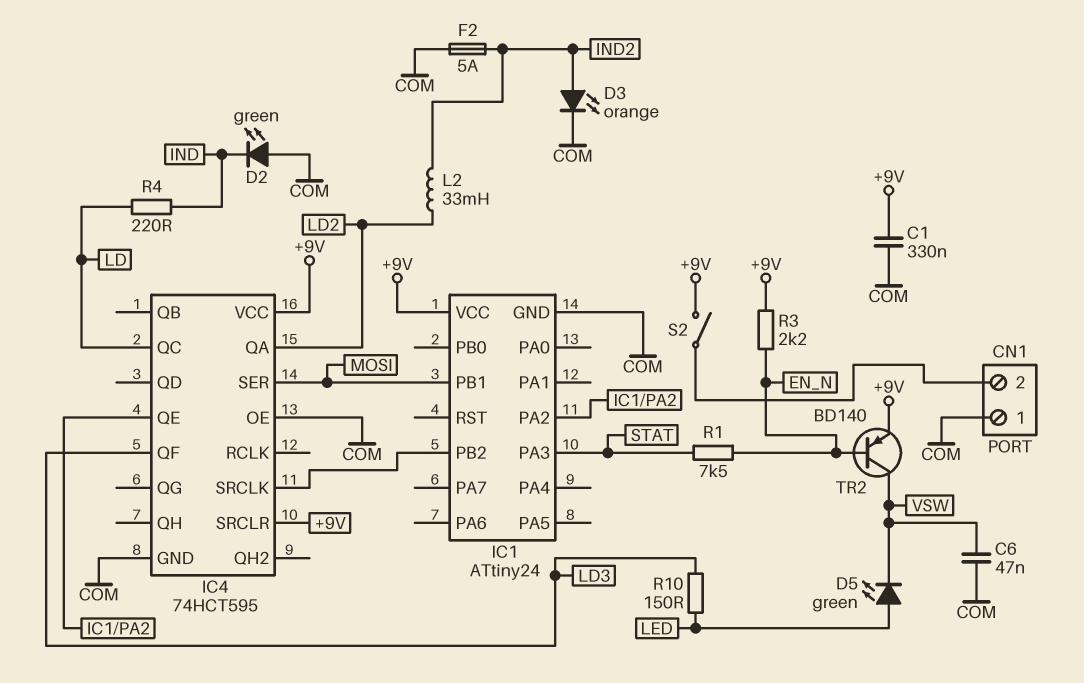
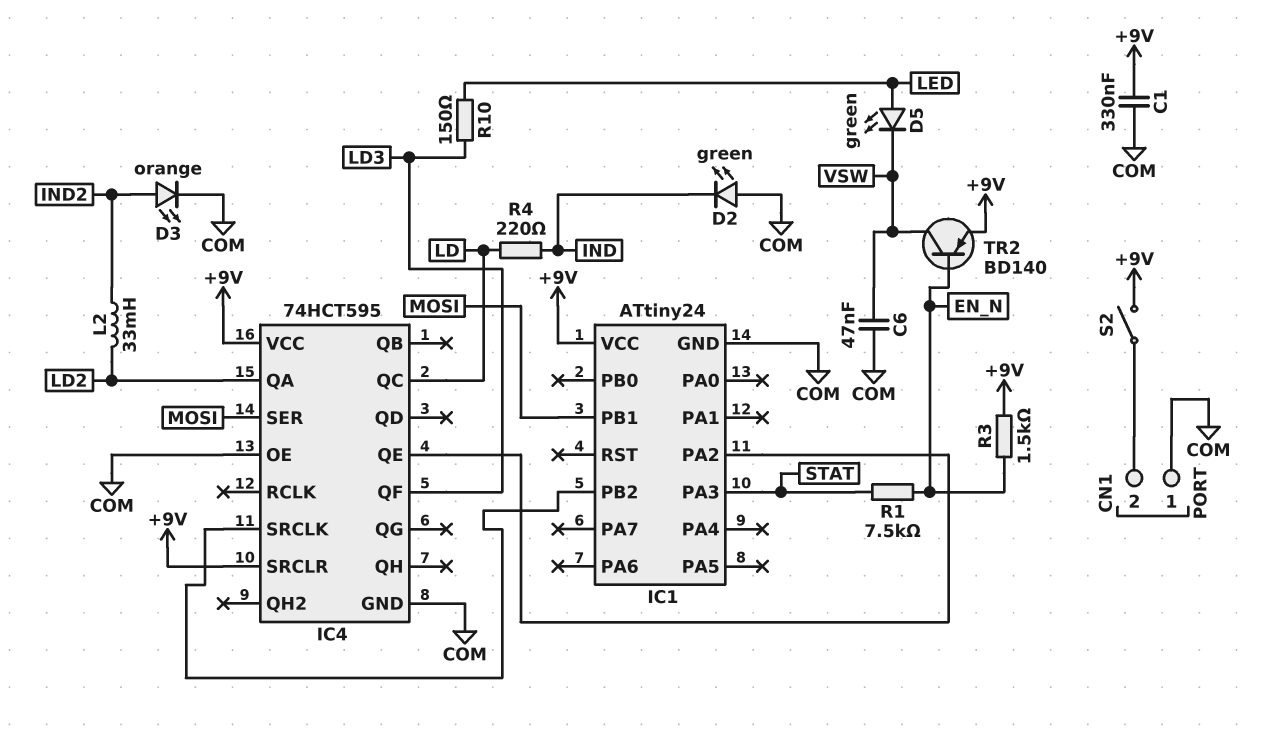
F2: 5A (COM, IND2) -> none
R3: 2.2k (+9V, EN_N) -> 1.5k (+9V, EN_N)

